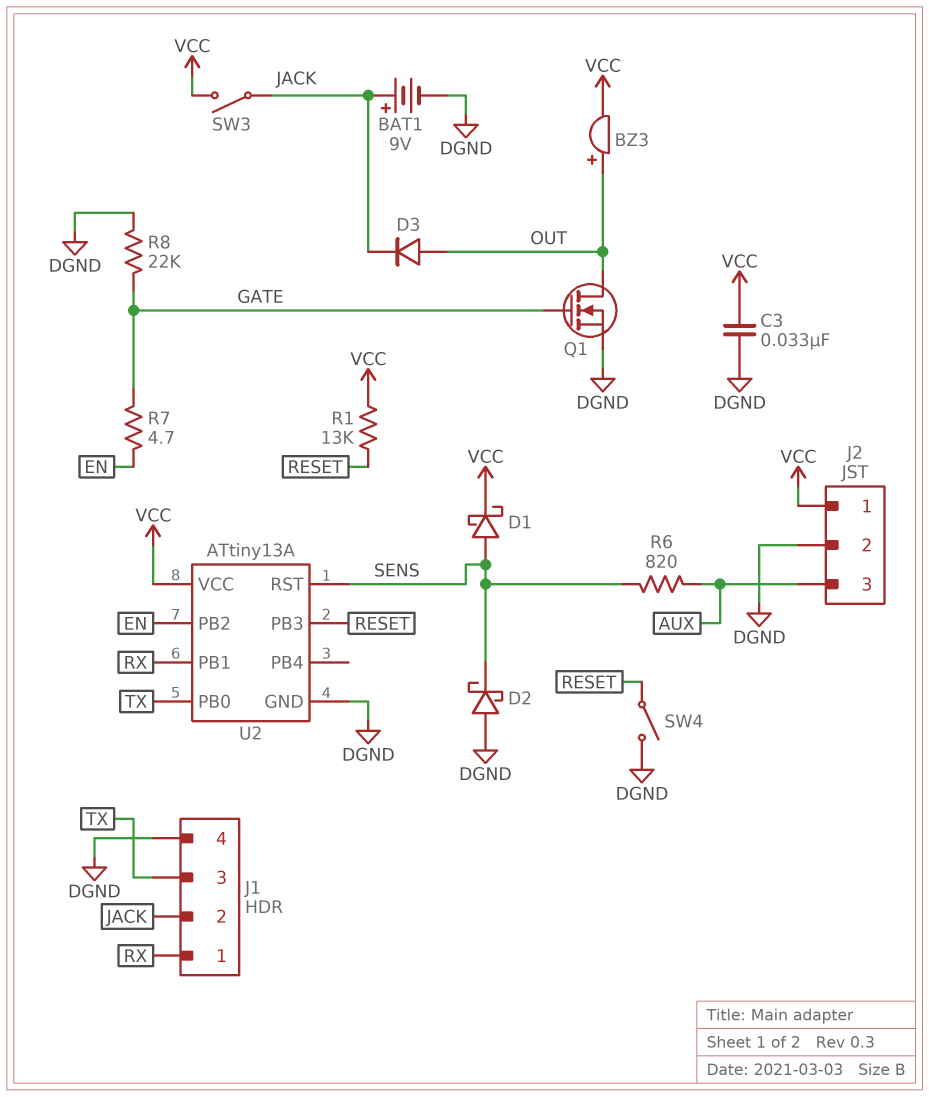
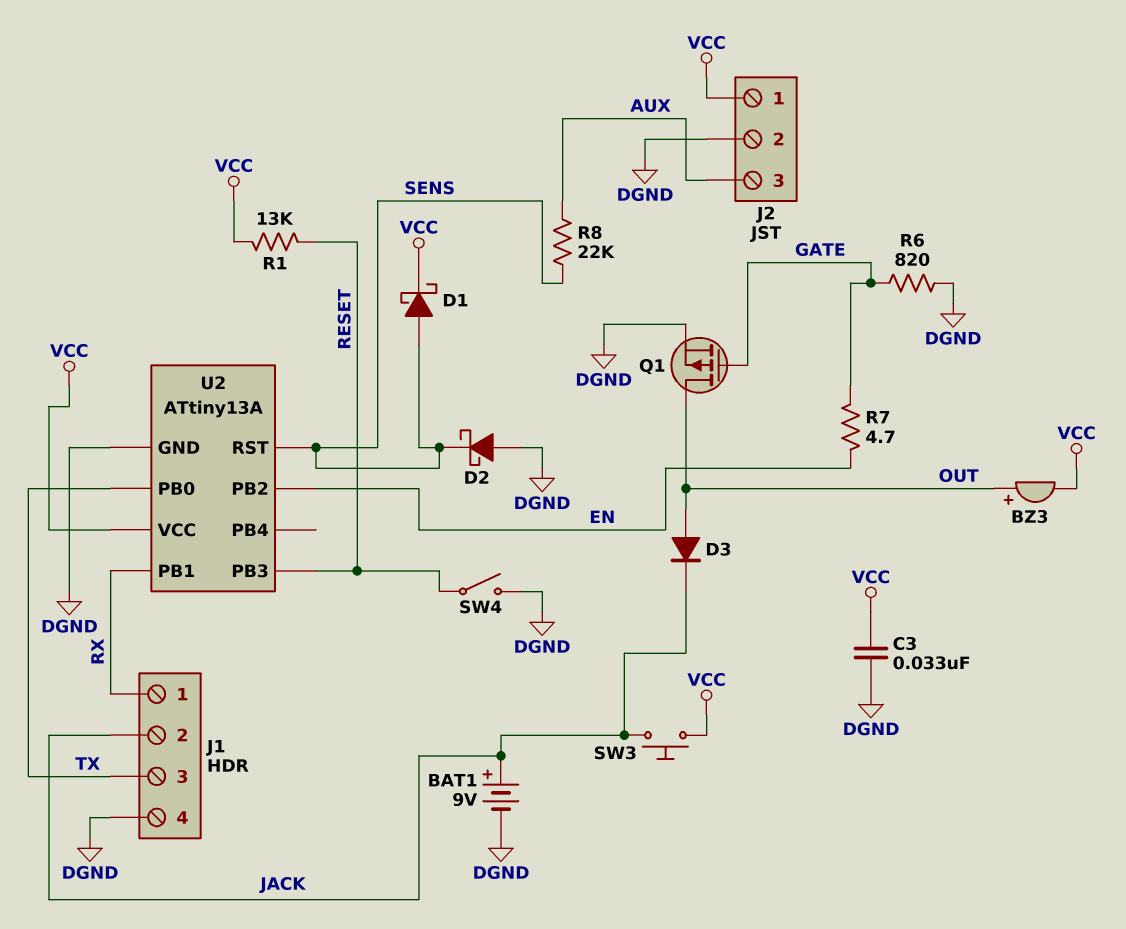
Q1: NMOS (G GATE, D OUT, S DGND) -> PMOS (G GATE, D OUT, S DGND)
R6: 820 (AUX, SENS) -> 820 (DGND, GATE)
R8: 22k (DGND, GATE) -> 22k (AUX, SENS)
SW3: switch (JACK, VCC) -> button (JACK, VCC)

